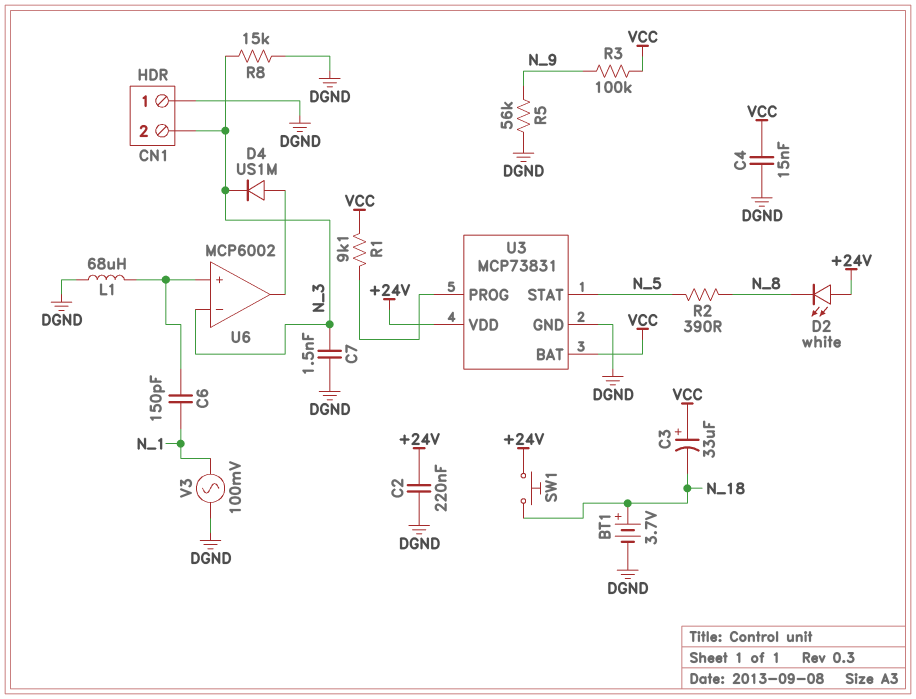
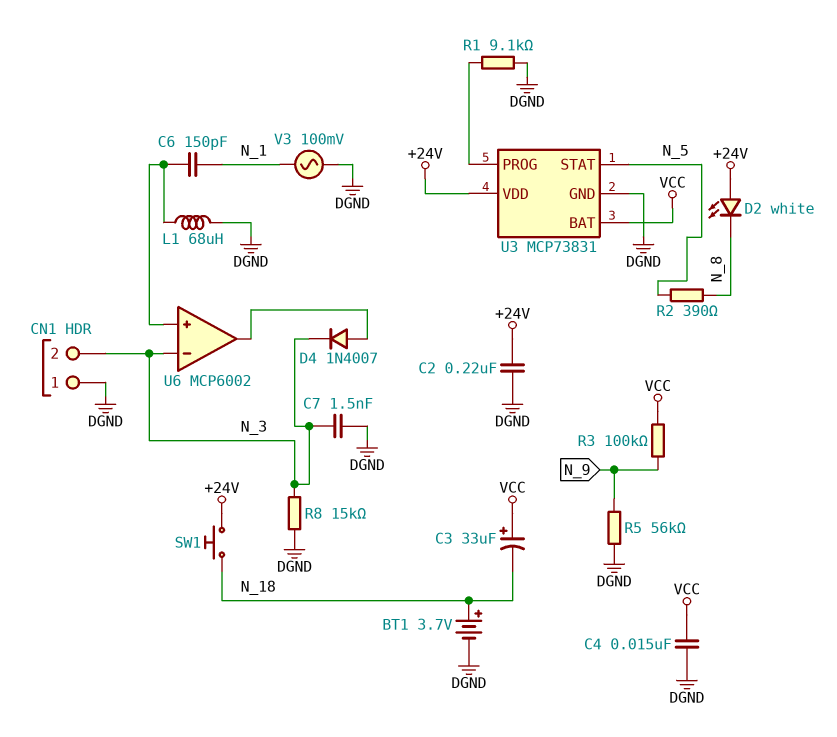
D4: diode US1M (A U6/out, K N_3) -> diode 1N4007 (A U6/out, K N_3)
R1: 9.1k (U3/PROG, VCC) -> 9.1k (DGND, U3/PROG)

